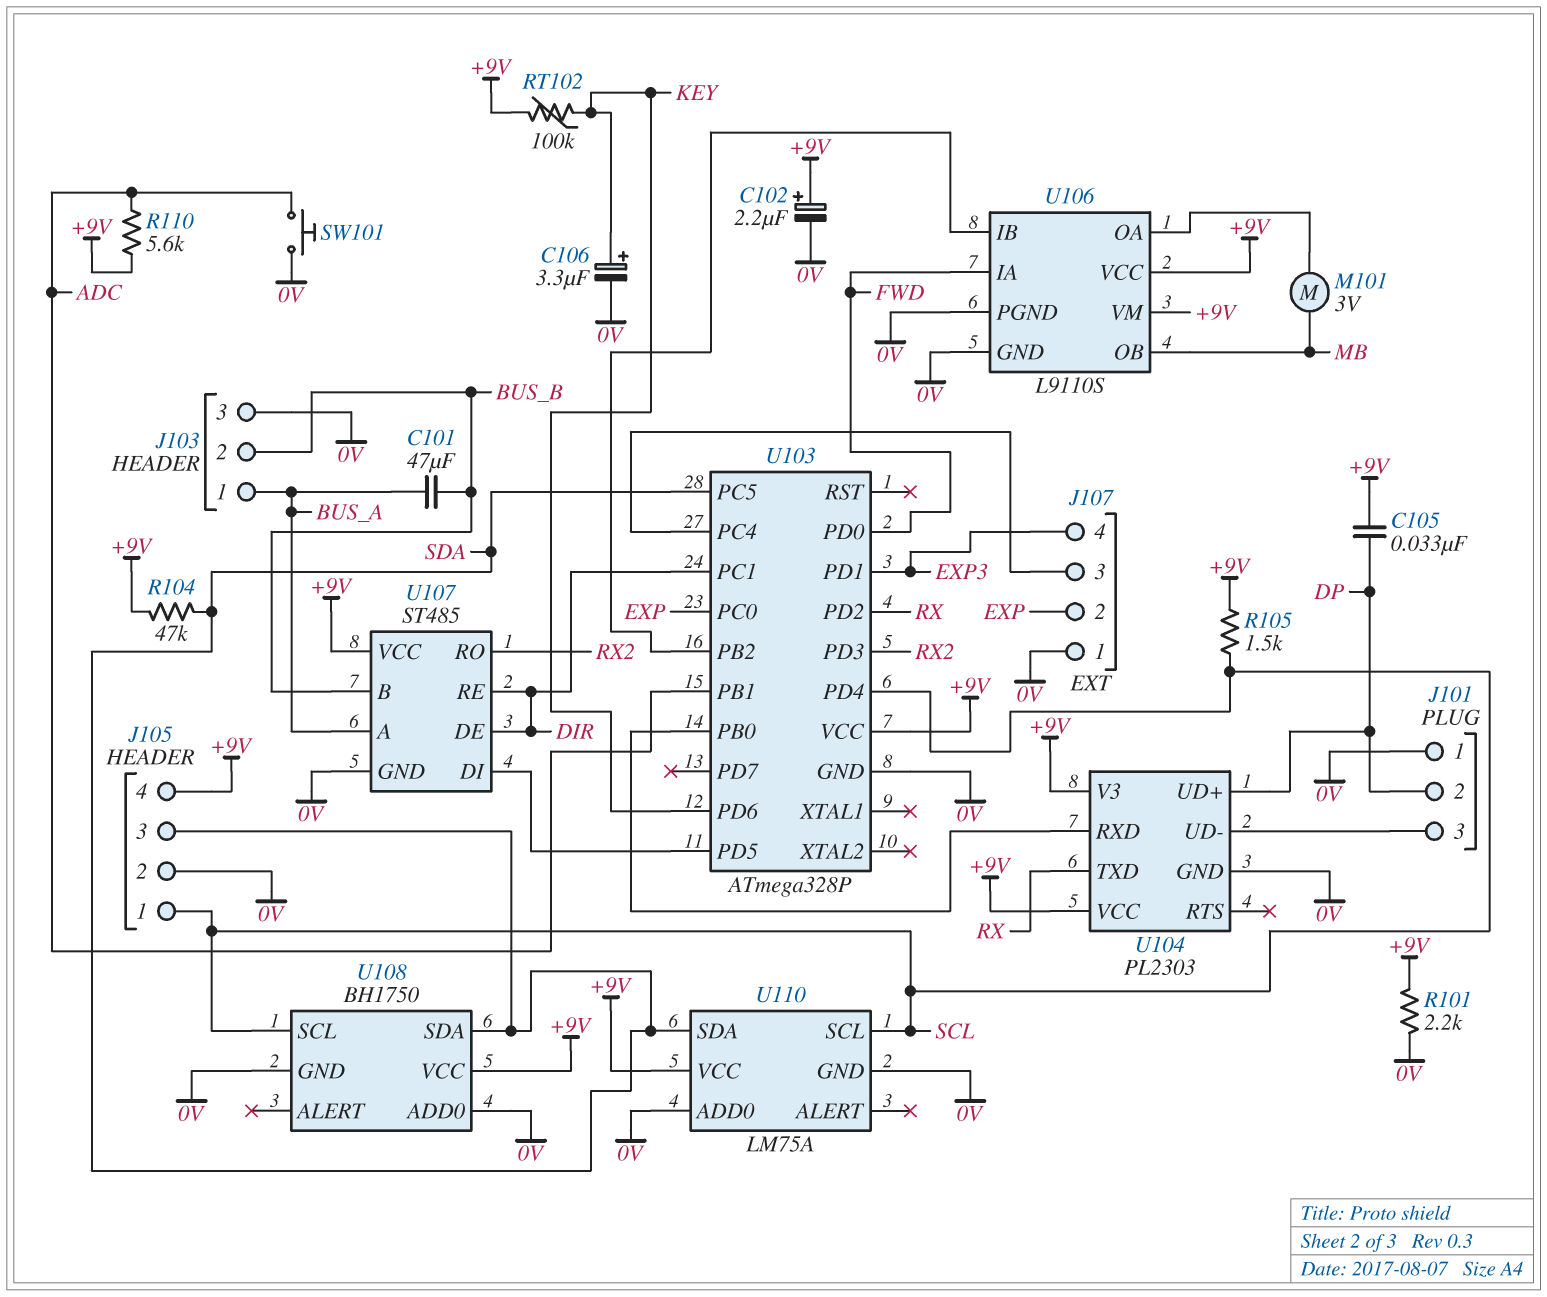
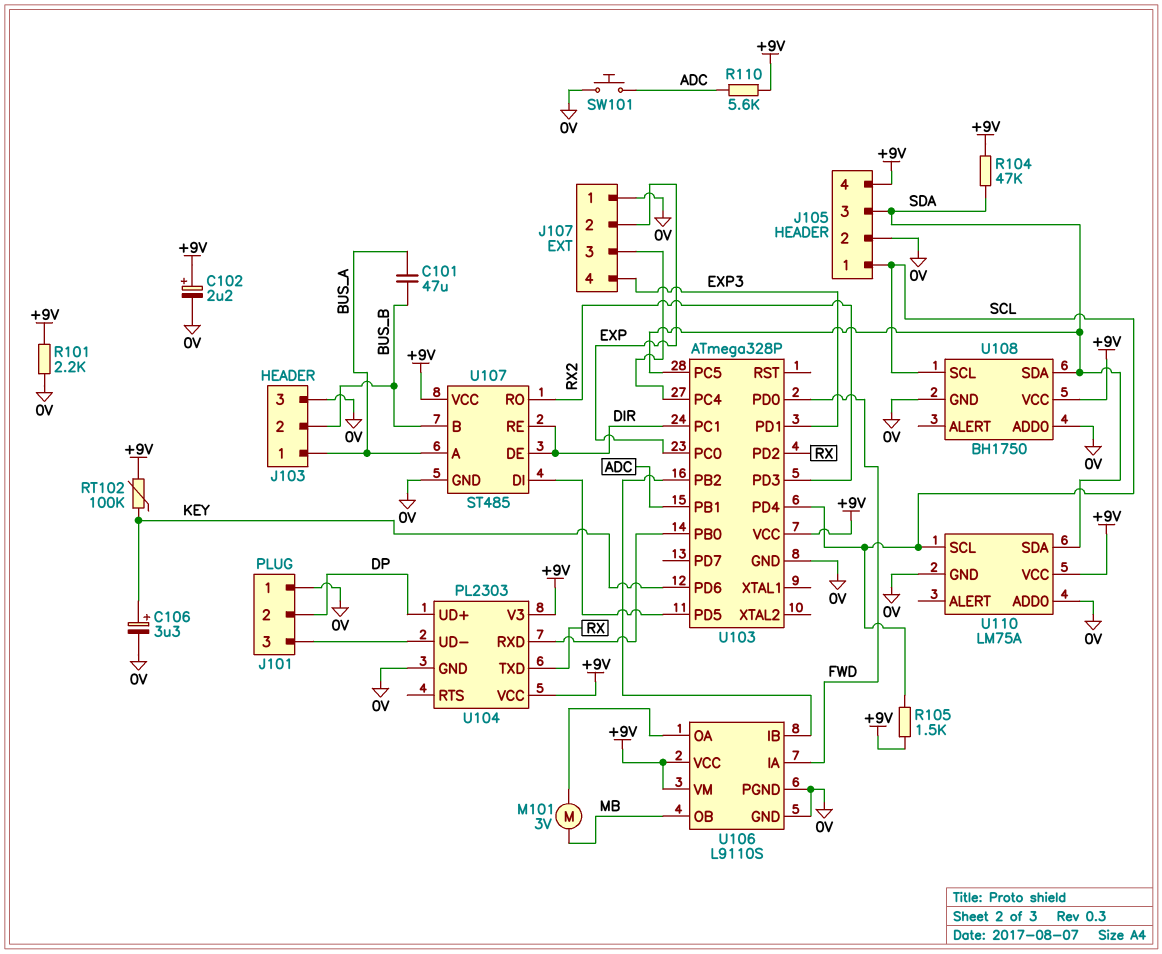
C105: 33nF (+9V, DP) -> none

